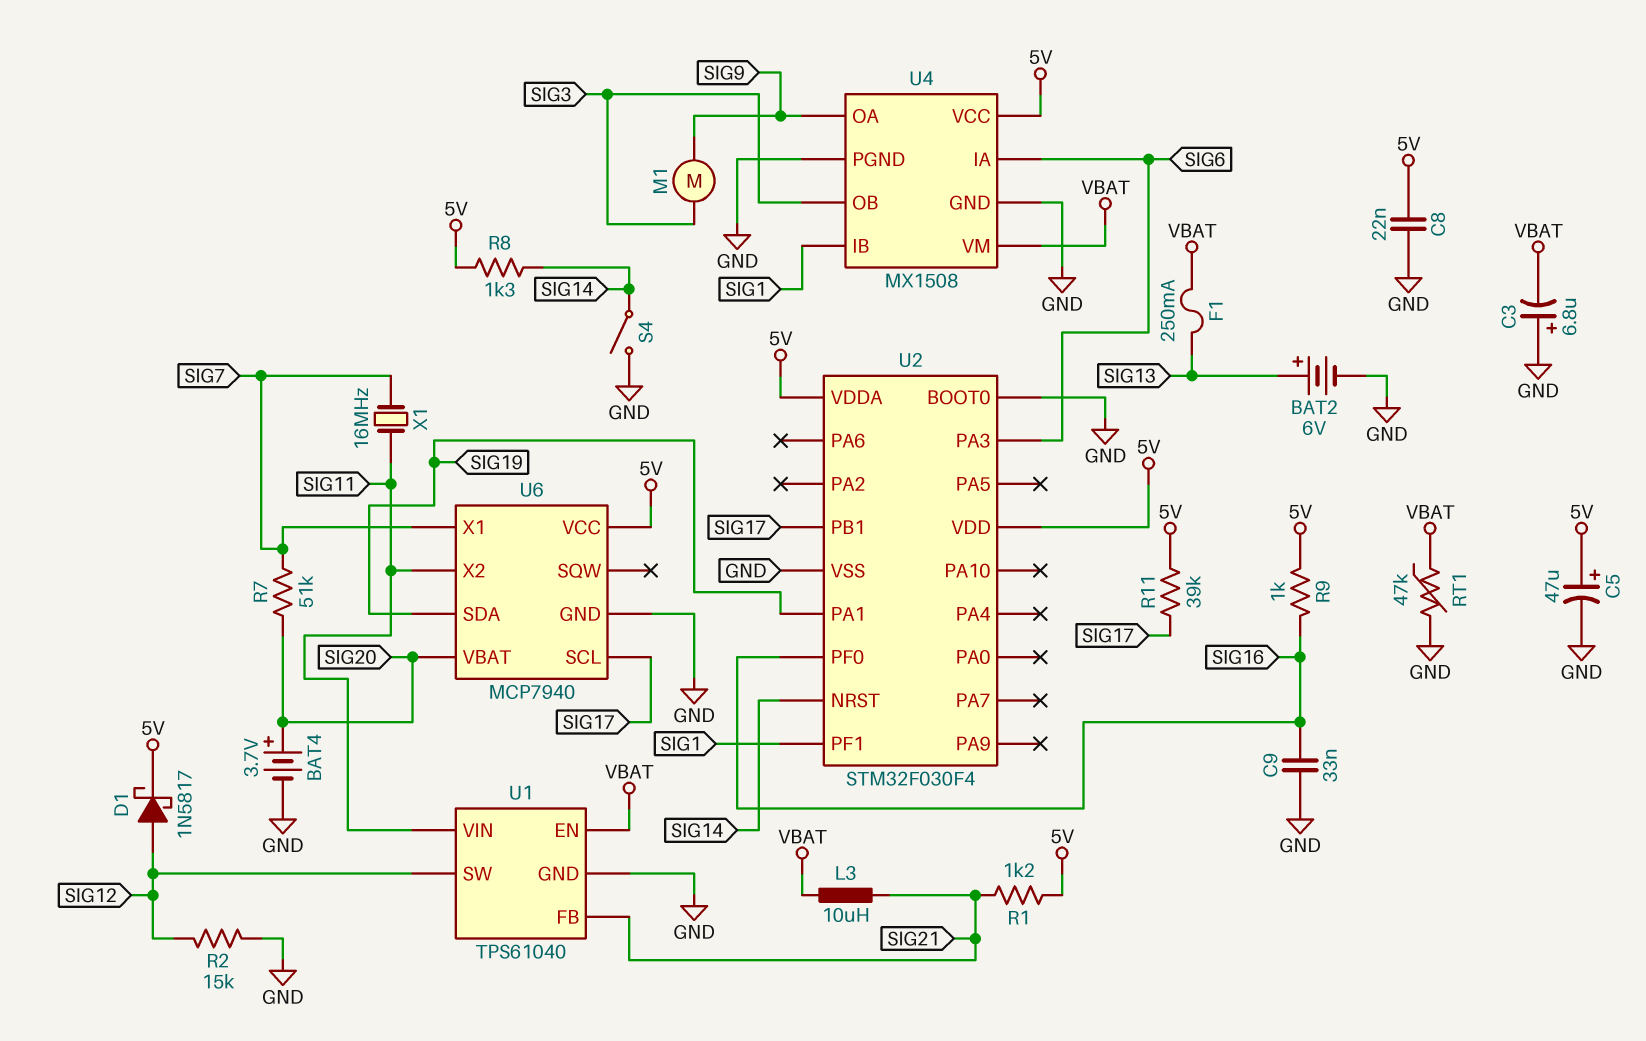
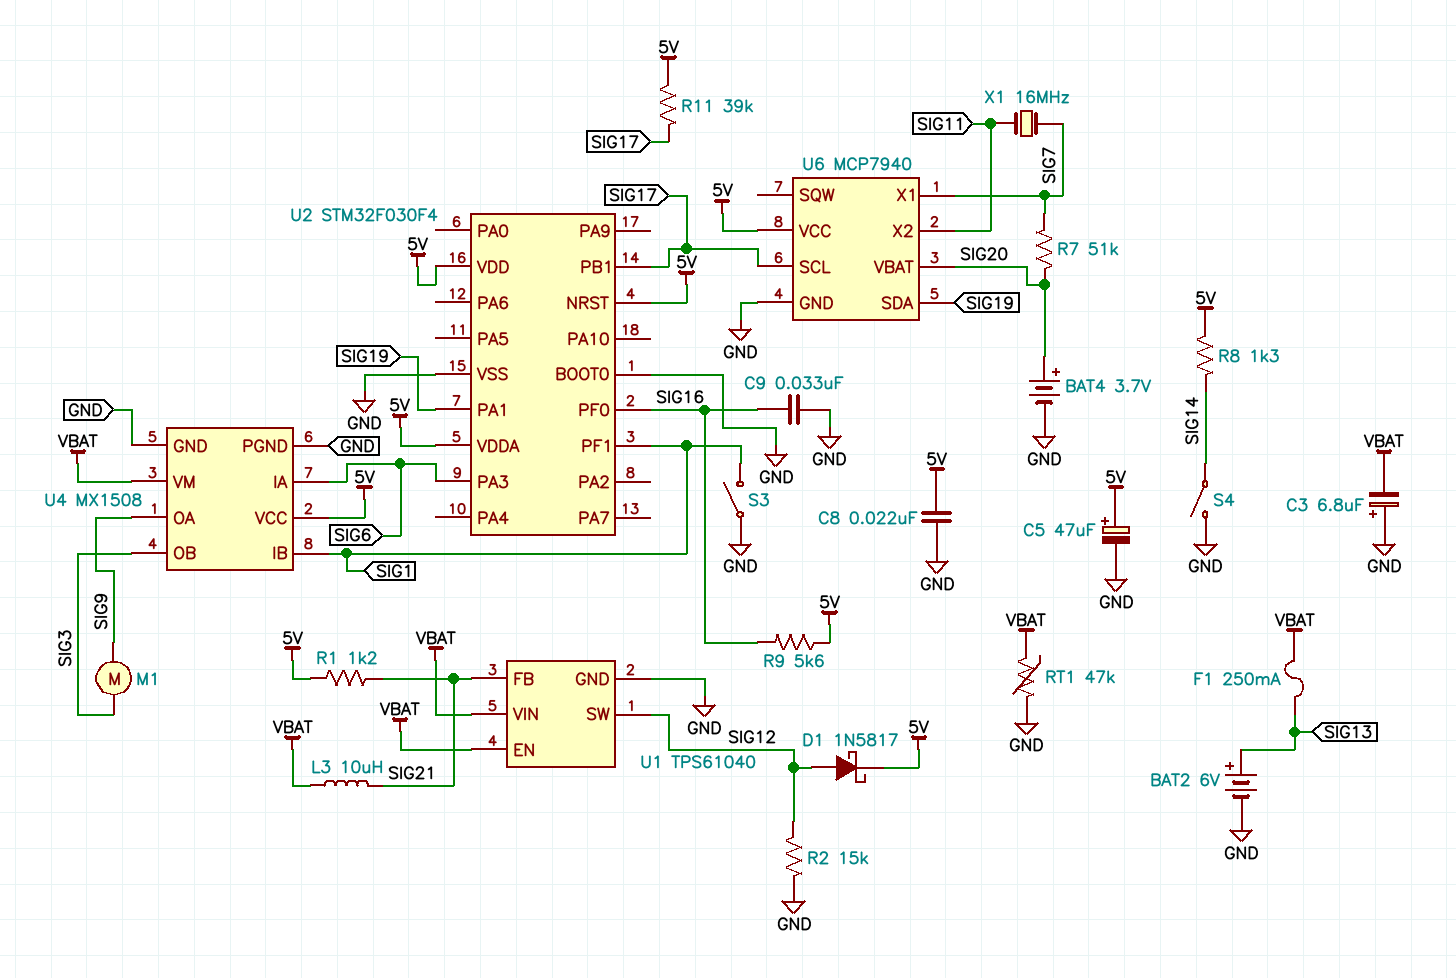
R9: 1k (5V, SIG16) -> 5.6k (5V, SIG16)
S3: none -> switch (GND, SIG1)
U1 pin VIN: SIG11 -> VBAT
U2 pin NRST: SIG14 -> 5V

